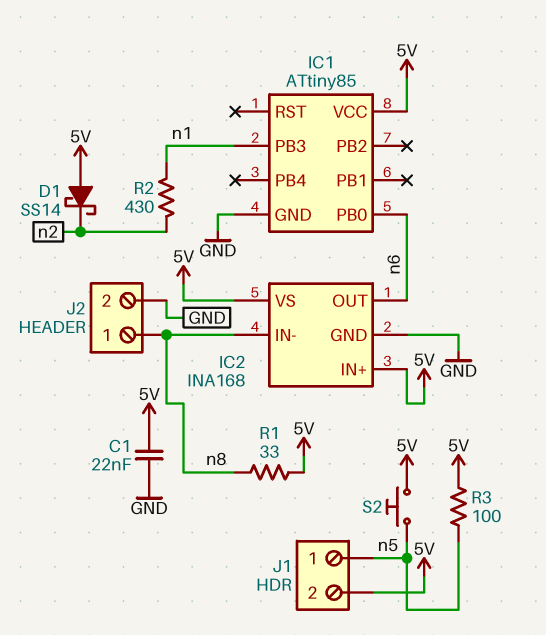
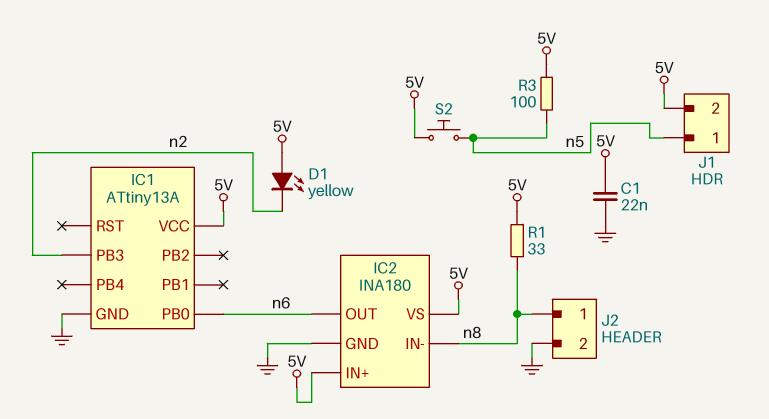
D1: schottky SS14 (A 5V, K n2) -> LED yellow (A 5V, K n2)
IC1: ATtiny85 -> ATtiny13A
IC1 pin PB3: n1 -> n2
IC2: INA168 -> INA180
R2: 430 (n1, n2) -> none

